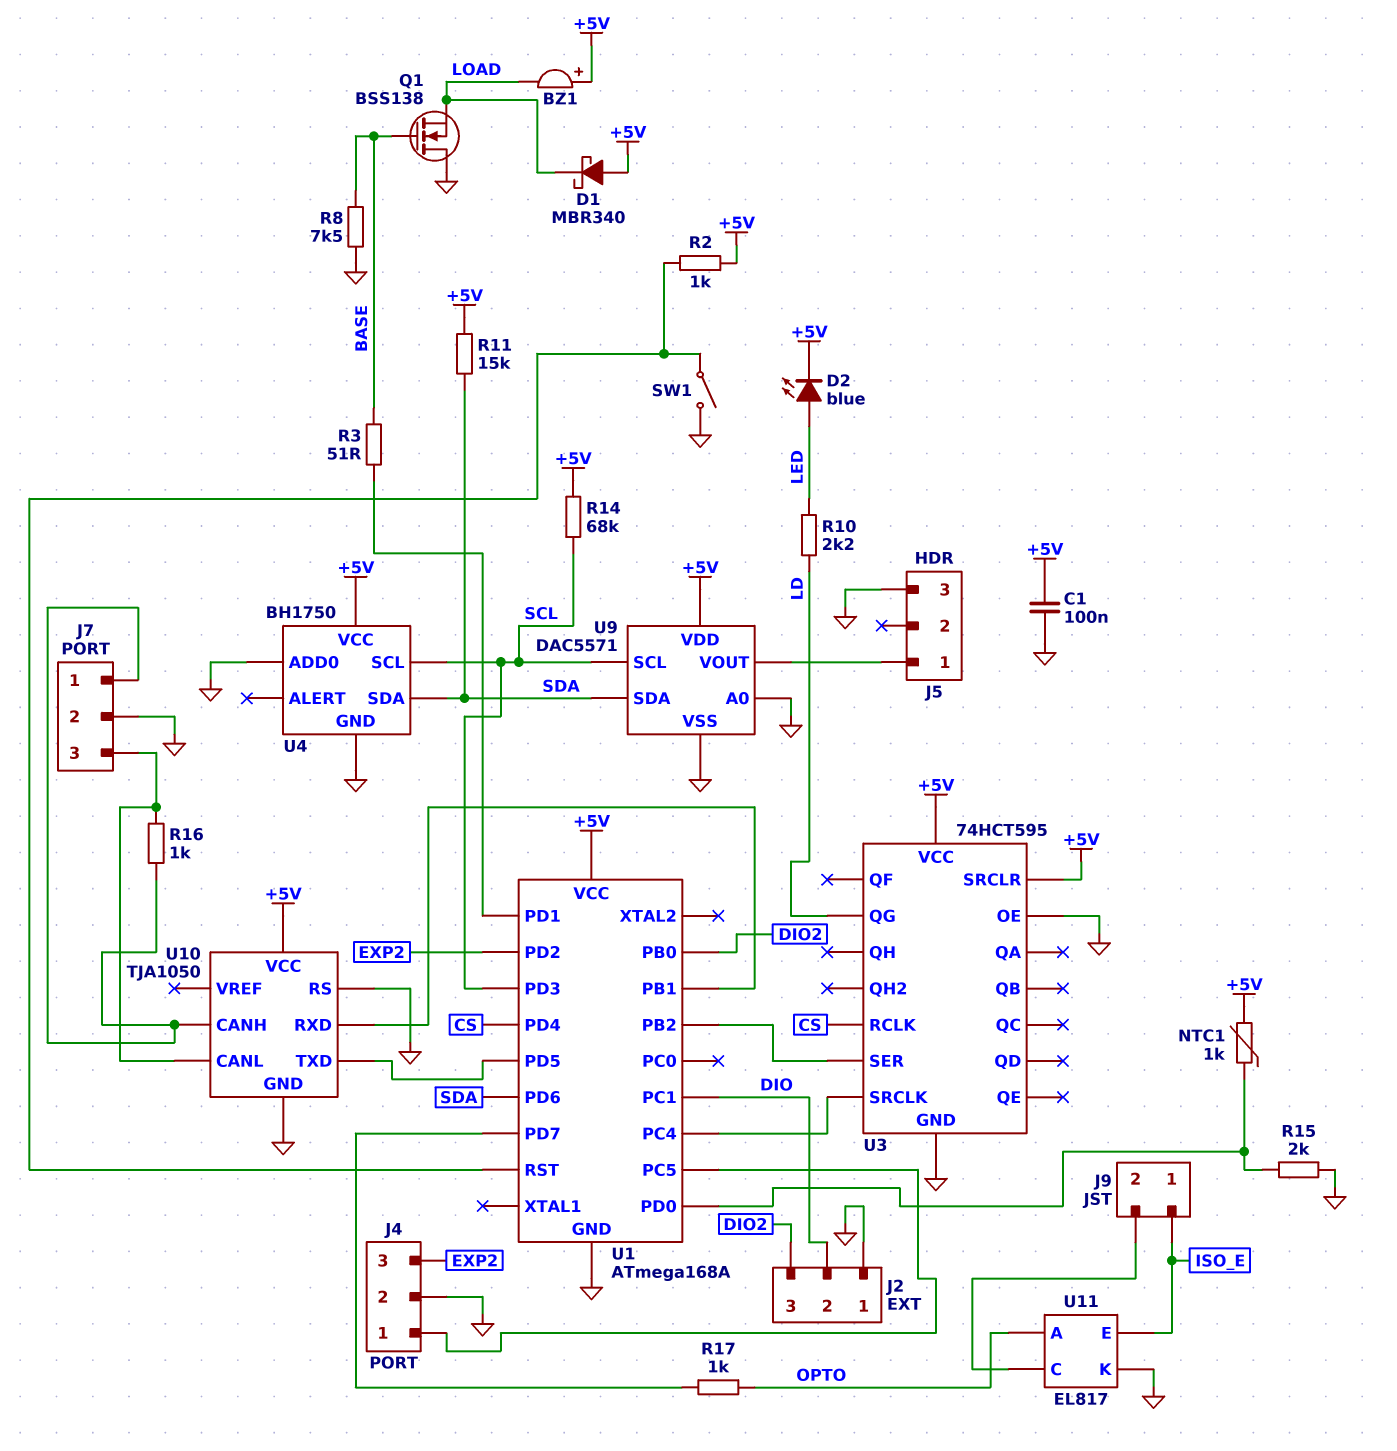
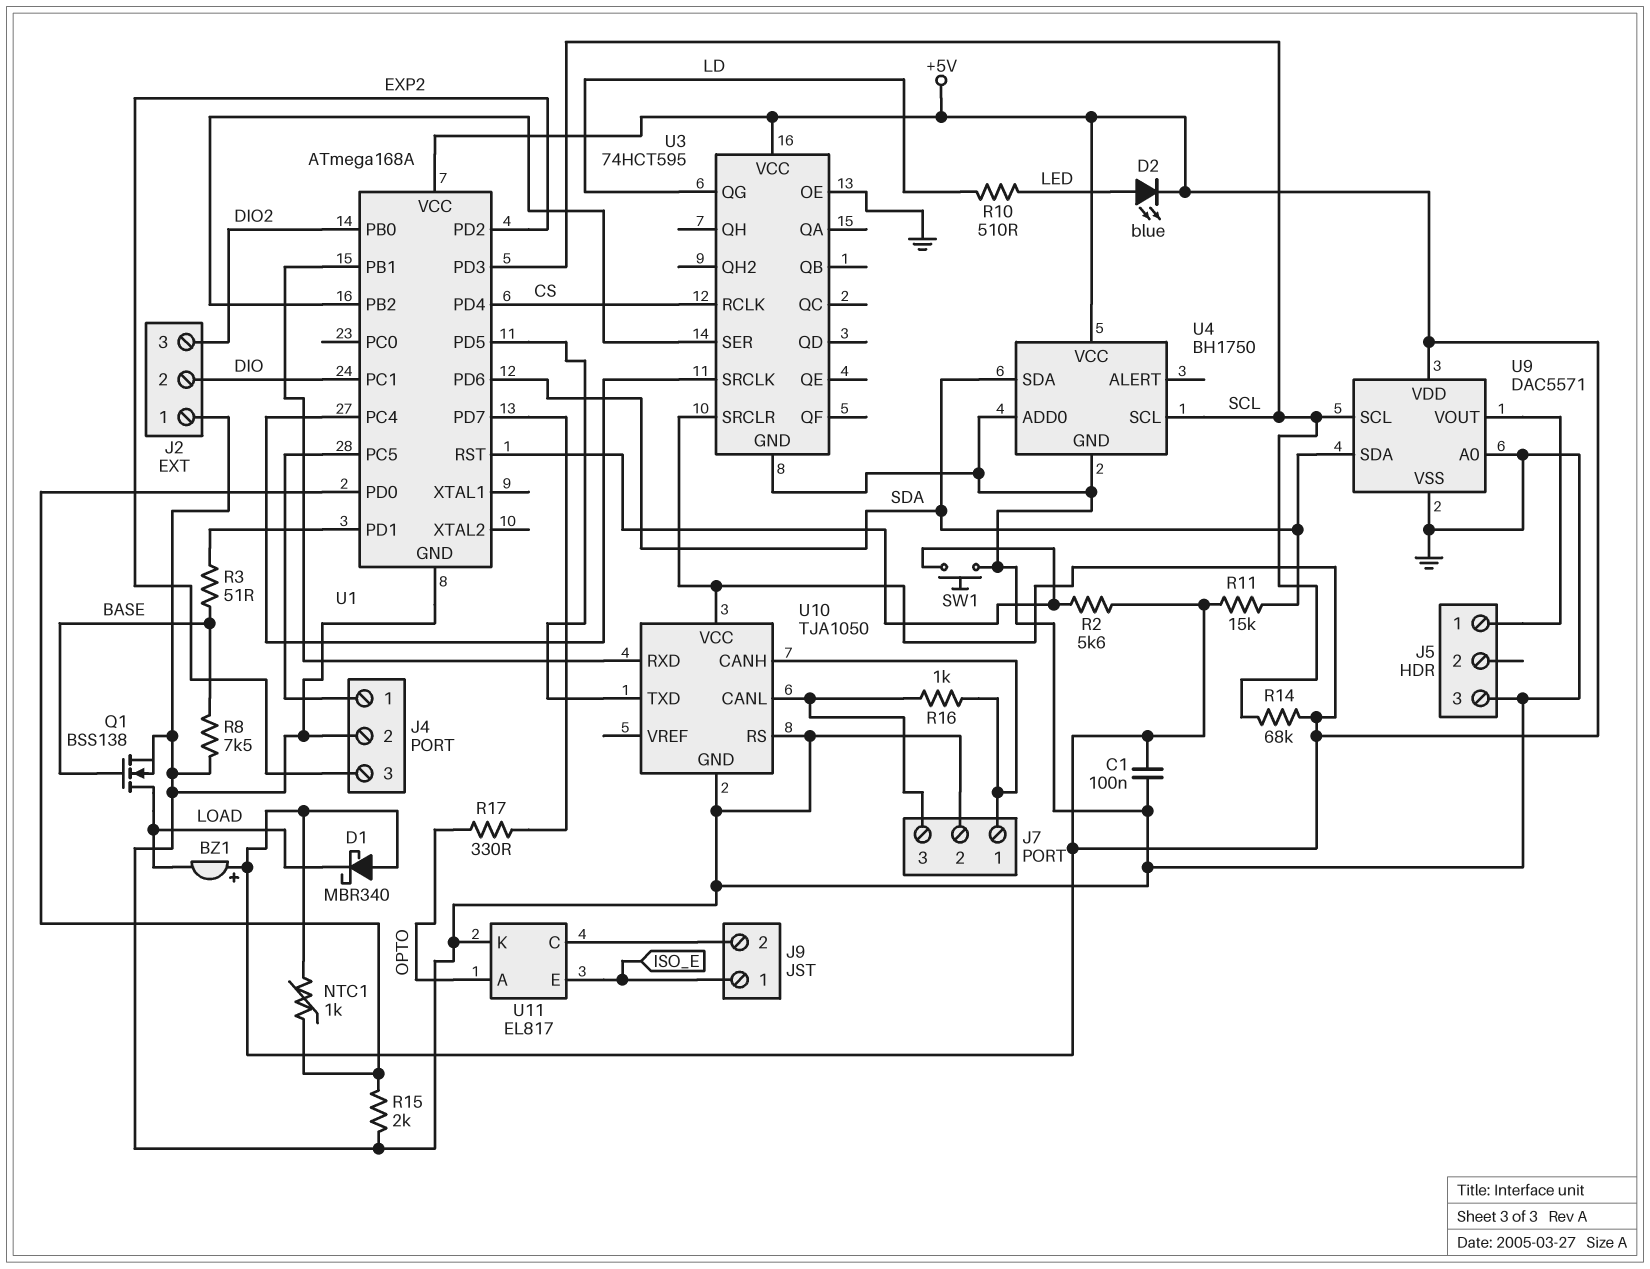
Q1: NMOS BSS138 (G BASE, D GND, S LOAD) -> NMOS BSS138 (G BASE, D LOAD, S GND)
R2: 1k (+5V, U1/RST) -> 5.6k (+5V, U1/RST)
R10: 2.2k (LD, LED) -> 510 (LD, LED)
R17: 1k (OPTO, U1/PD7) -> 330 (OPTO, U1/PD7)
SW1: switch (GND, U1/RST) -> button (GND, U1/RST)

